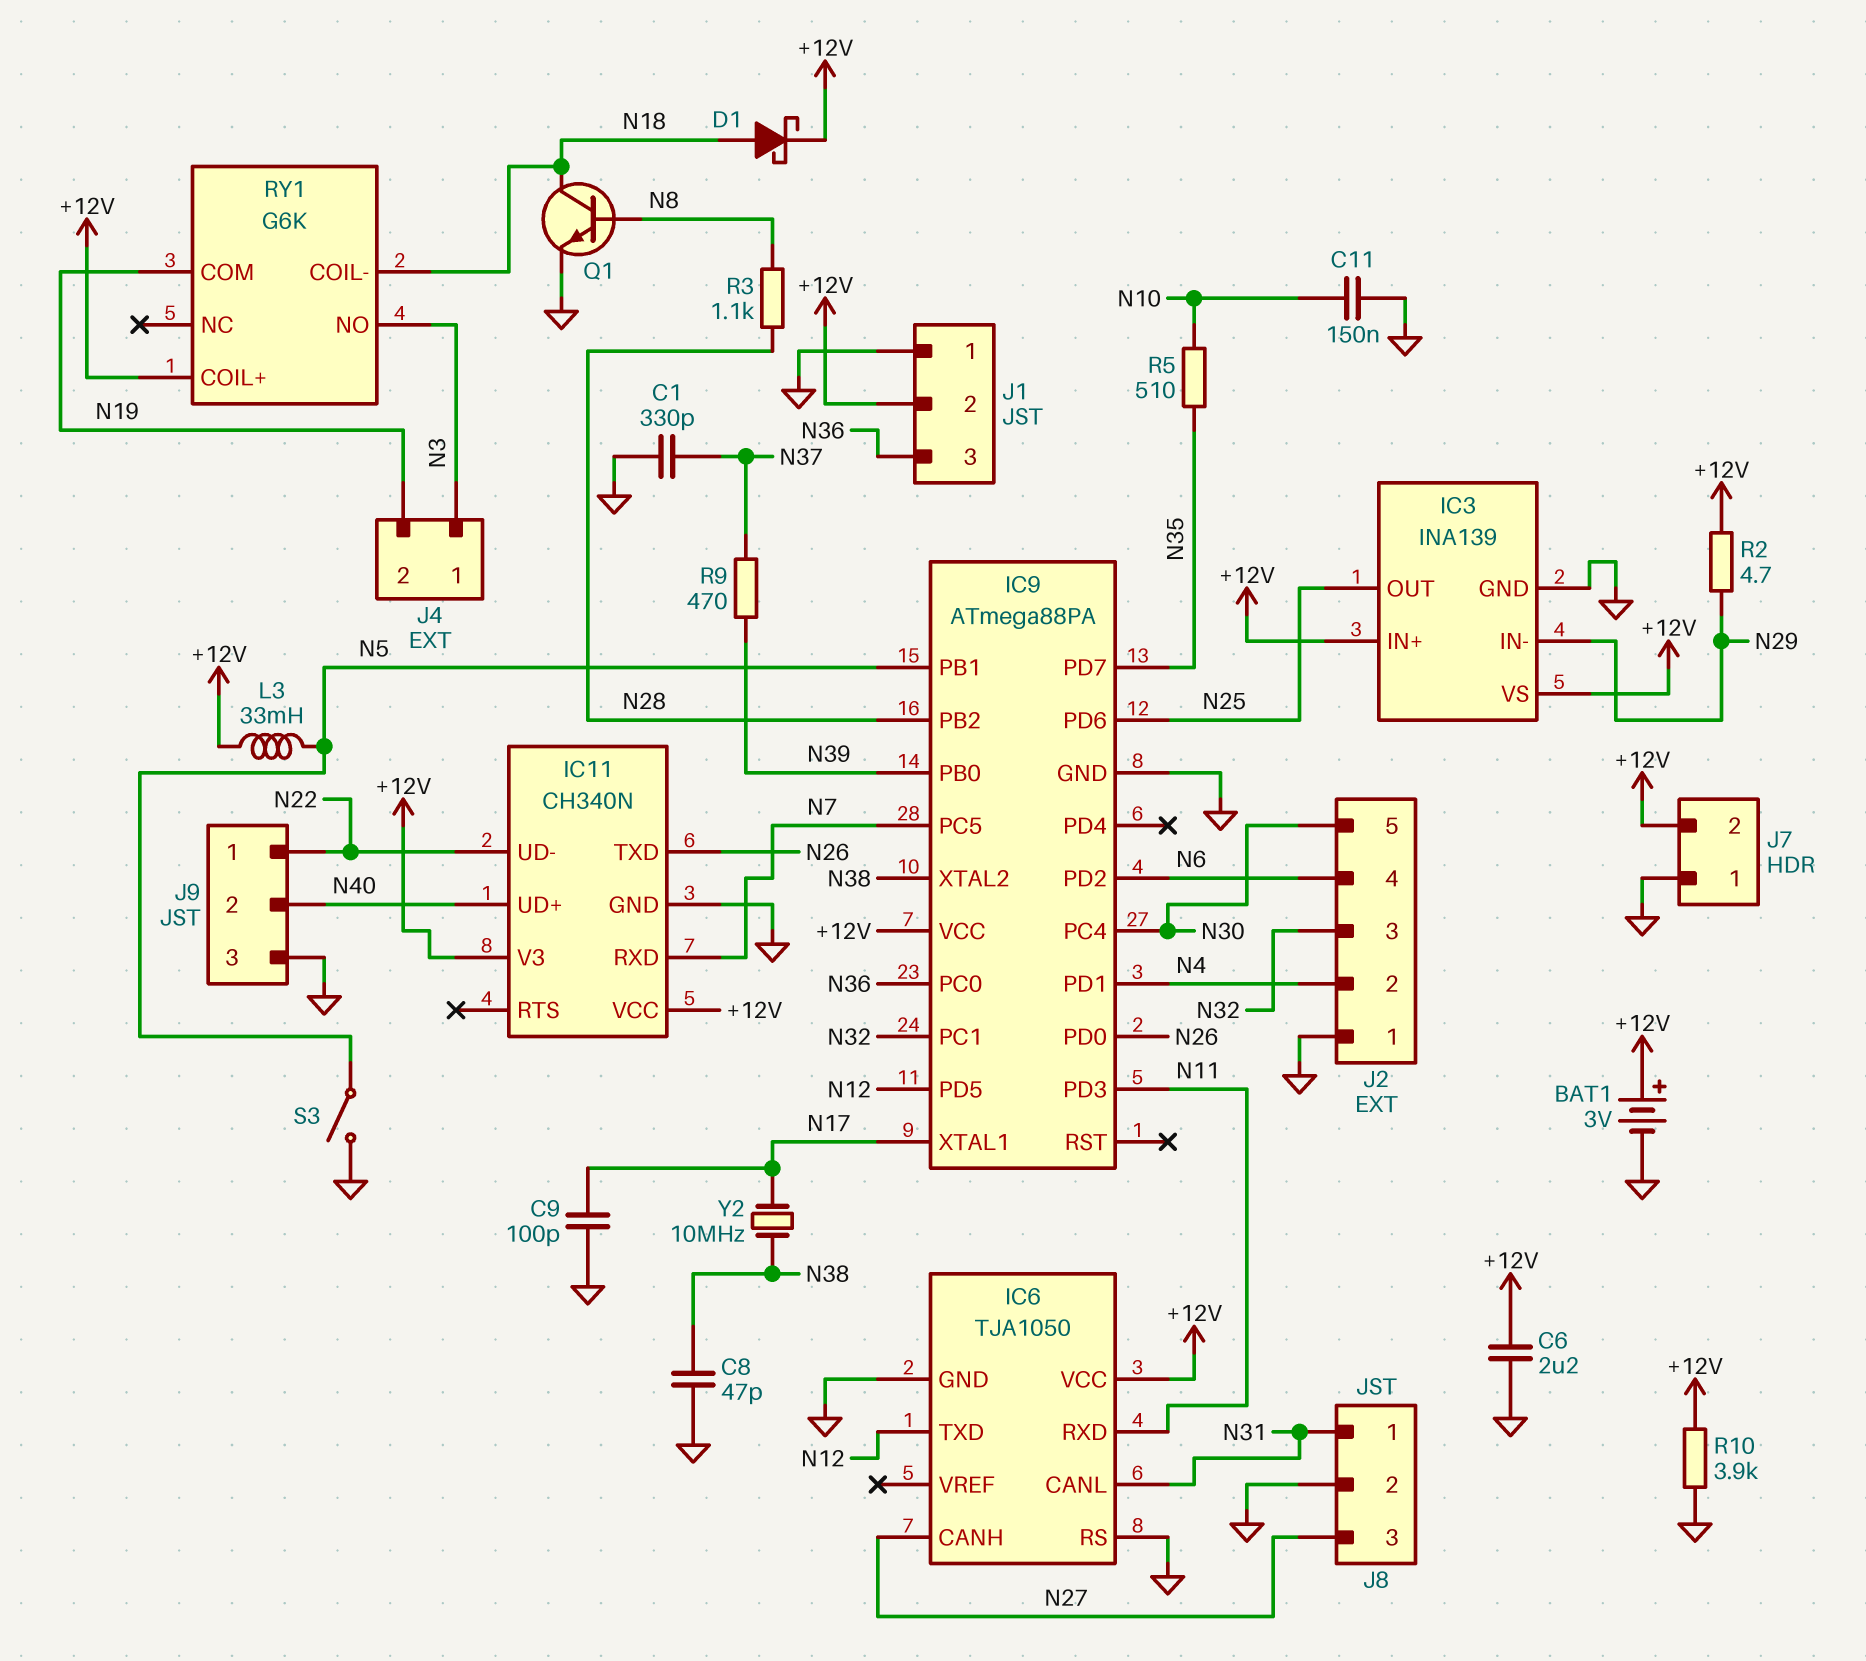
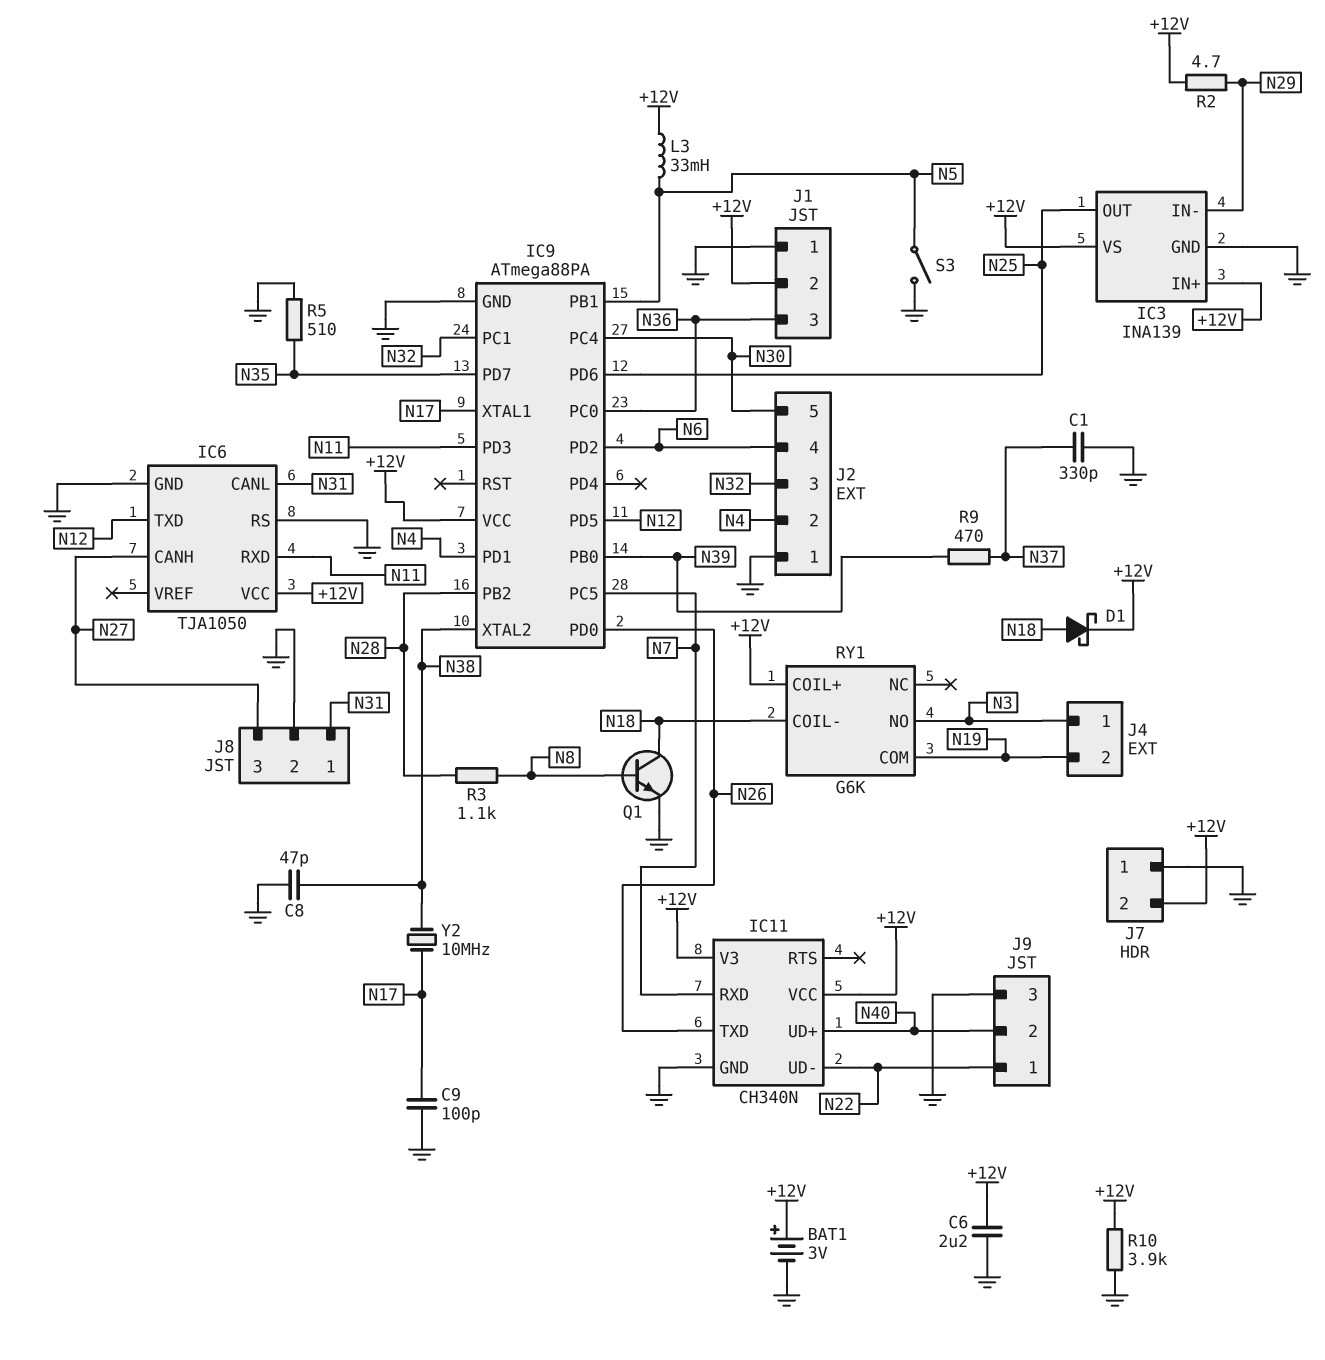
C11: 150nF (GND, N10) -> none
R5: 510 (N10, N35) -> 510 (GND, N35)

